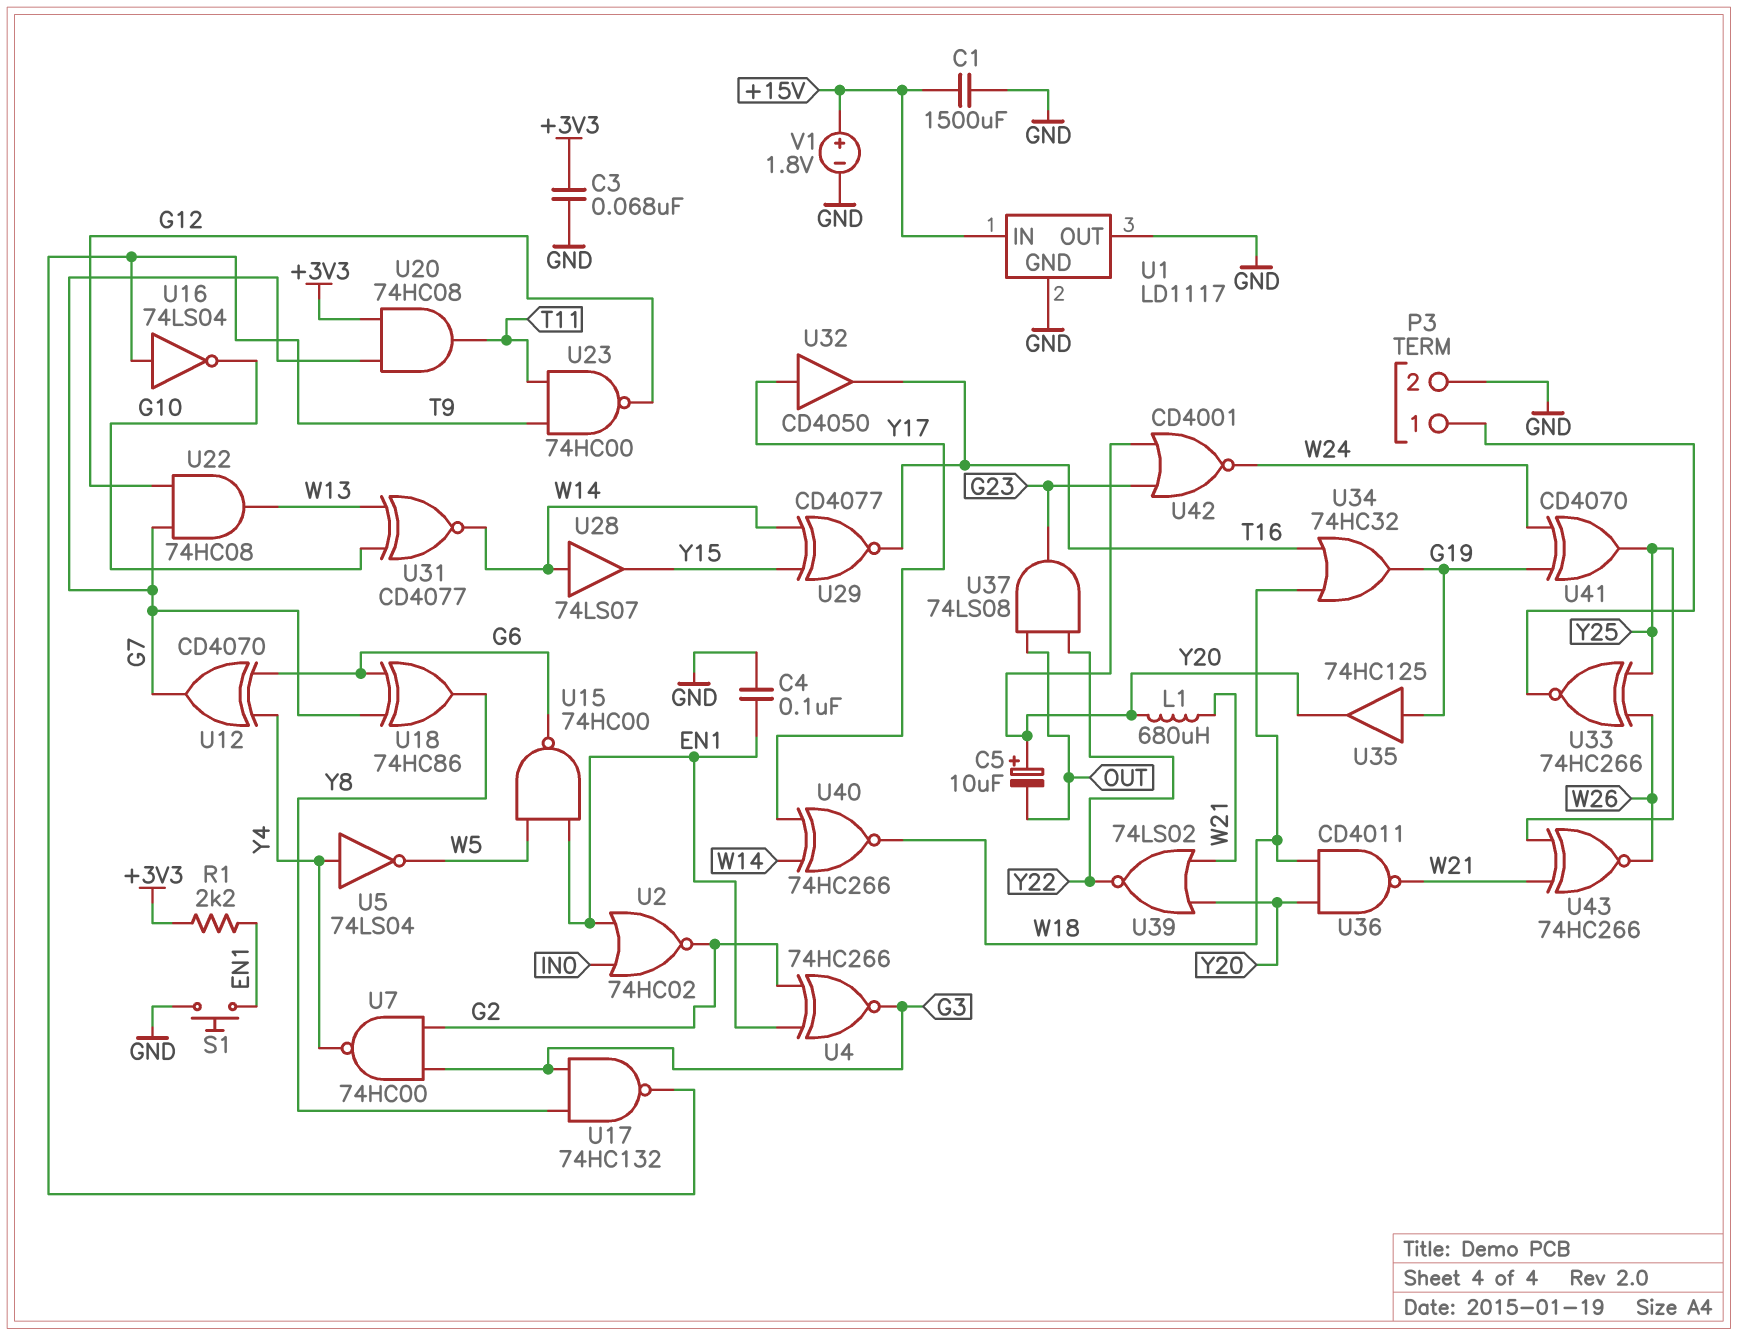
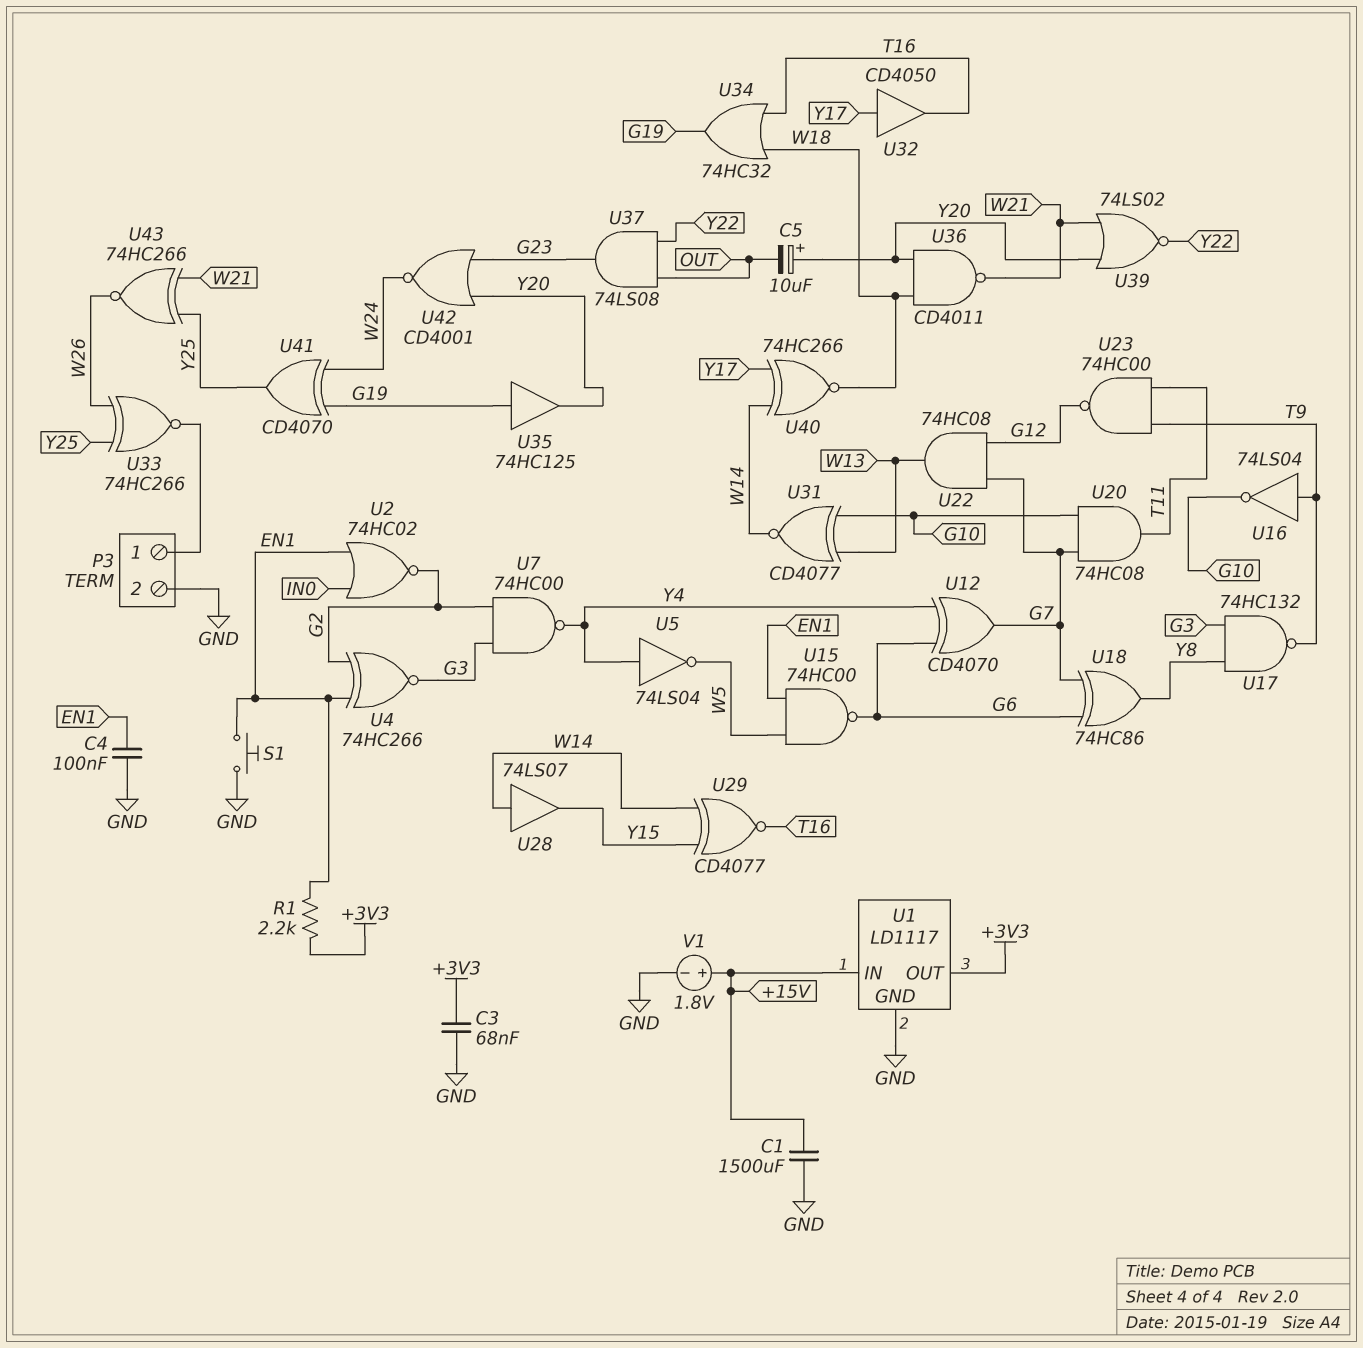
L1: 680uH (W21, Y20) -> none
U1 pin OUT: GND -> +3V3
U20: AND 74HC08 (in +3V3, in G7, out T11) -> AND 74HC08 (in G7, in G10, out T11)

